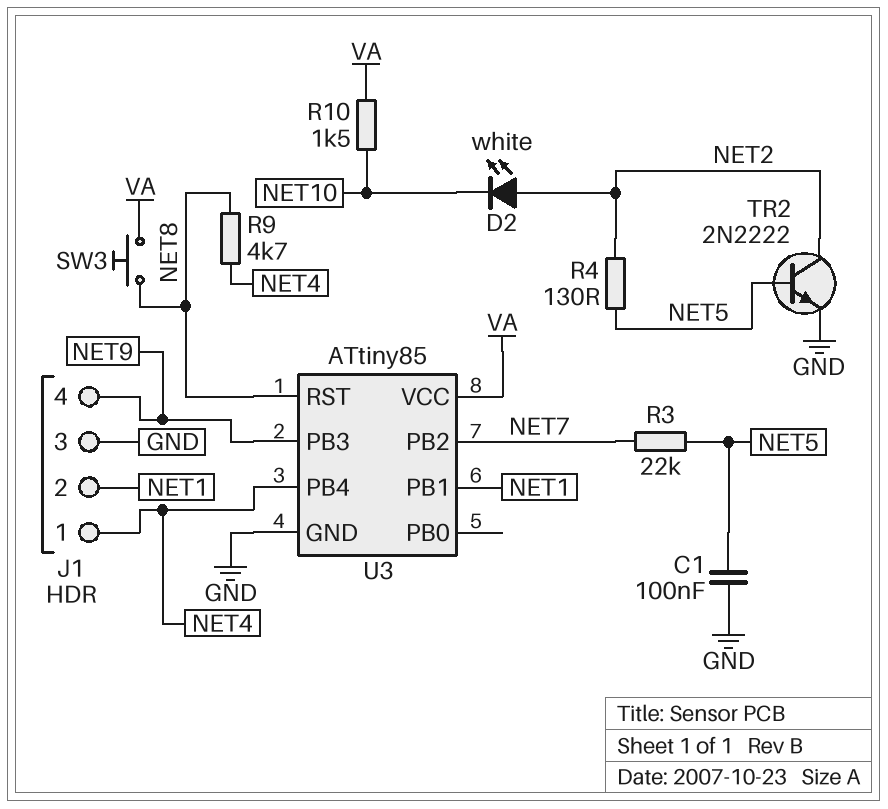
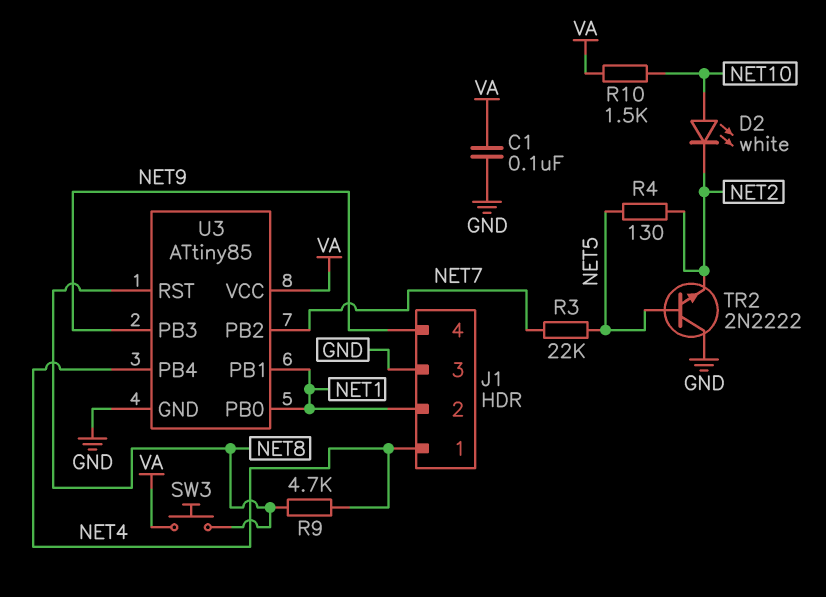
C1: 100nF (GND, NET5) -> 100nF (GND, VA)
D2: LED white (A NET2, K NET10) -> LED white (A NET10, K NET2)
TR2: NPN 2N2222 (B NET5, C NET2, E GND) -> NPN 2N2222 (B NET5, C GND, E NET2)
U3 pin PB0: none -> NET1

